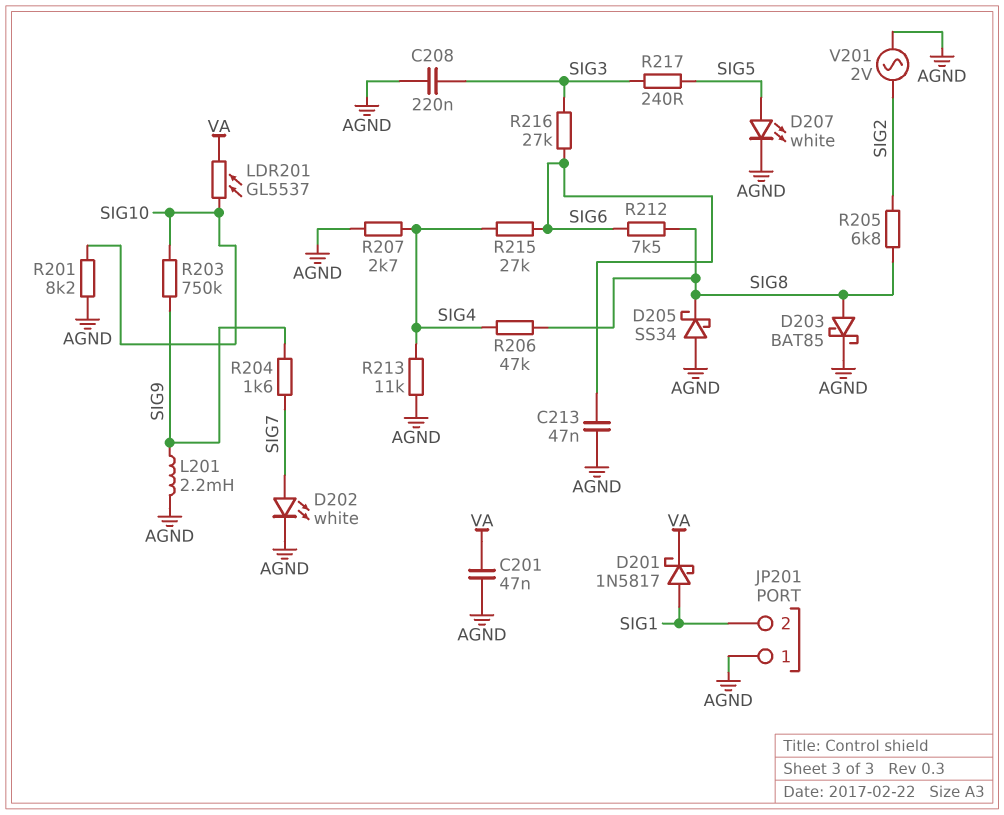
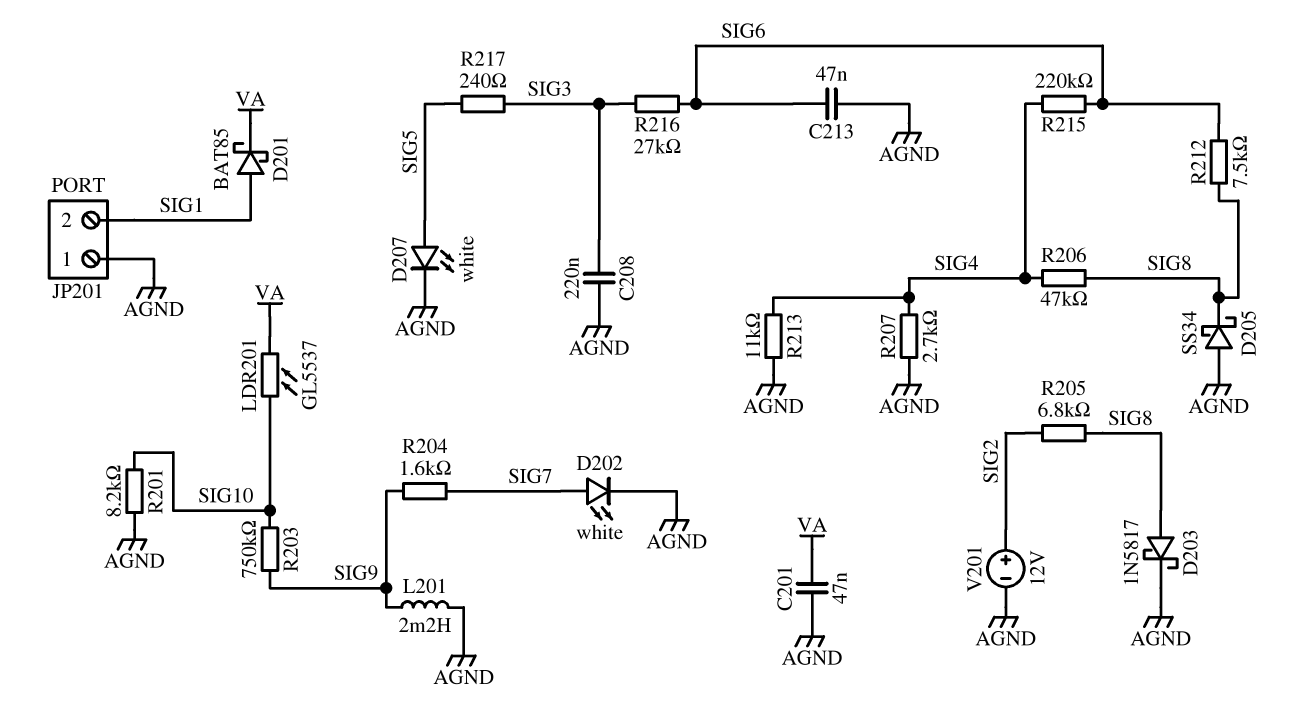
D201: schottky 1N5817 (A SIG1, K VA) -> schottky BAT85 (A SIG1, K VA)
D203: schottky BAT85 (A SIG8, K AGND) -> schottky 1N5817 (A SIG8, K AGND)
R215: 27k (SIG4, SIG6) -> 220k (SIG4, SIG6)
V201: AC 2V (AGND, SIG2) -> 12V (plus SIG2, minus AGND)

